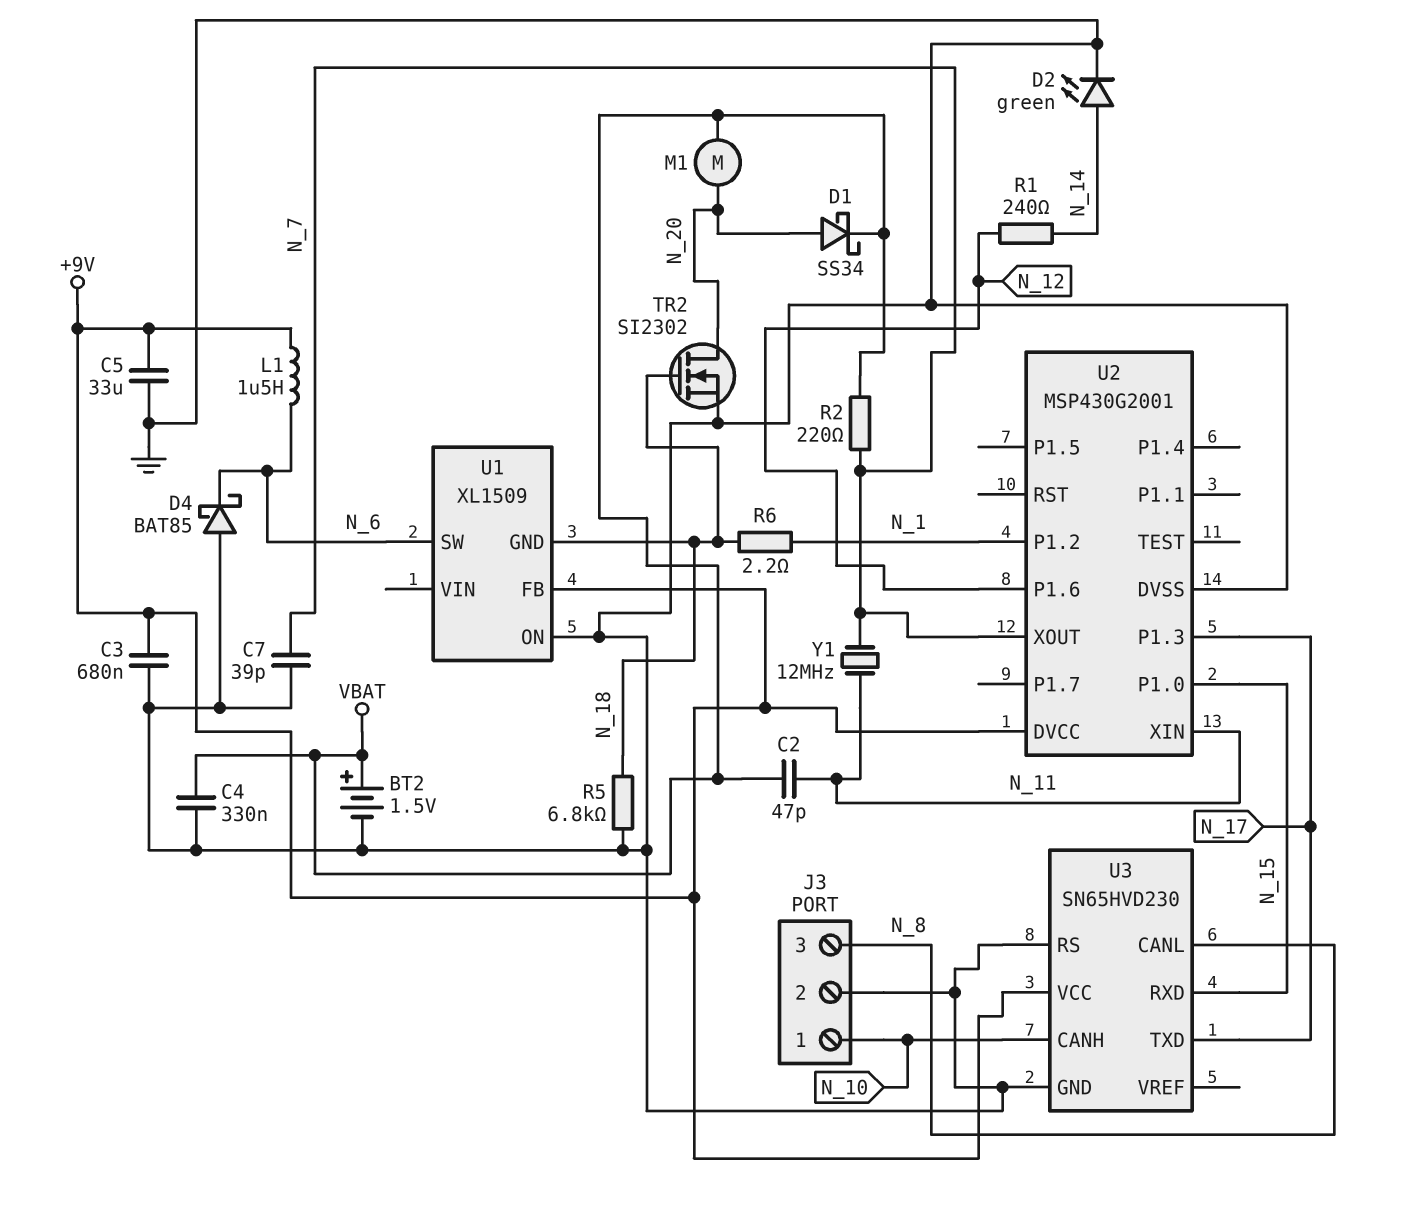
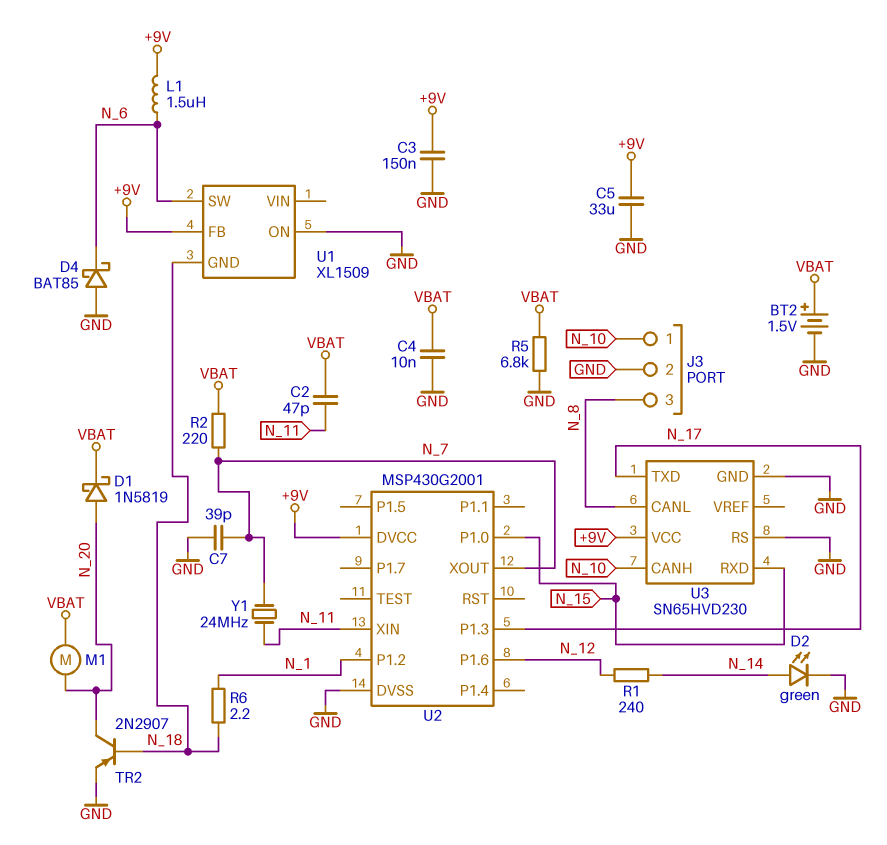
C3: 680nF (+9V, GND) -> 150nF (+9V, GND)
C4: 330nF (GND, VBAT) -> 10nF (GND, VBAT)
D1: schottky SS34 (A N_20, K VBAT) -> schottky 1N5819 (A N_20, K VBAT)
R5: 6.8k (GND, N_18) -> 6.8k (GND, VBAT)
TR2: NMOS SI2302 (G N_18, D N_20, S GND) -> PNP 2N2907 (B N_18, C N_20, E GND)
Y1: 12MHz (N_7, N_11) -> 24MHz (N_7, N_11)

